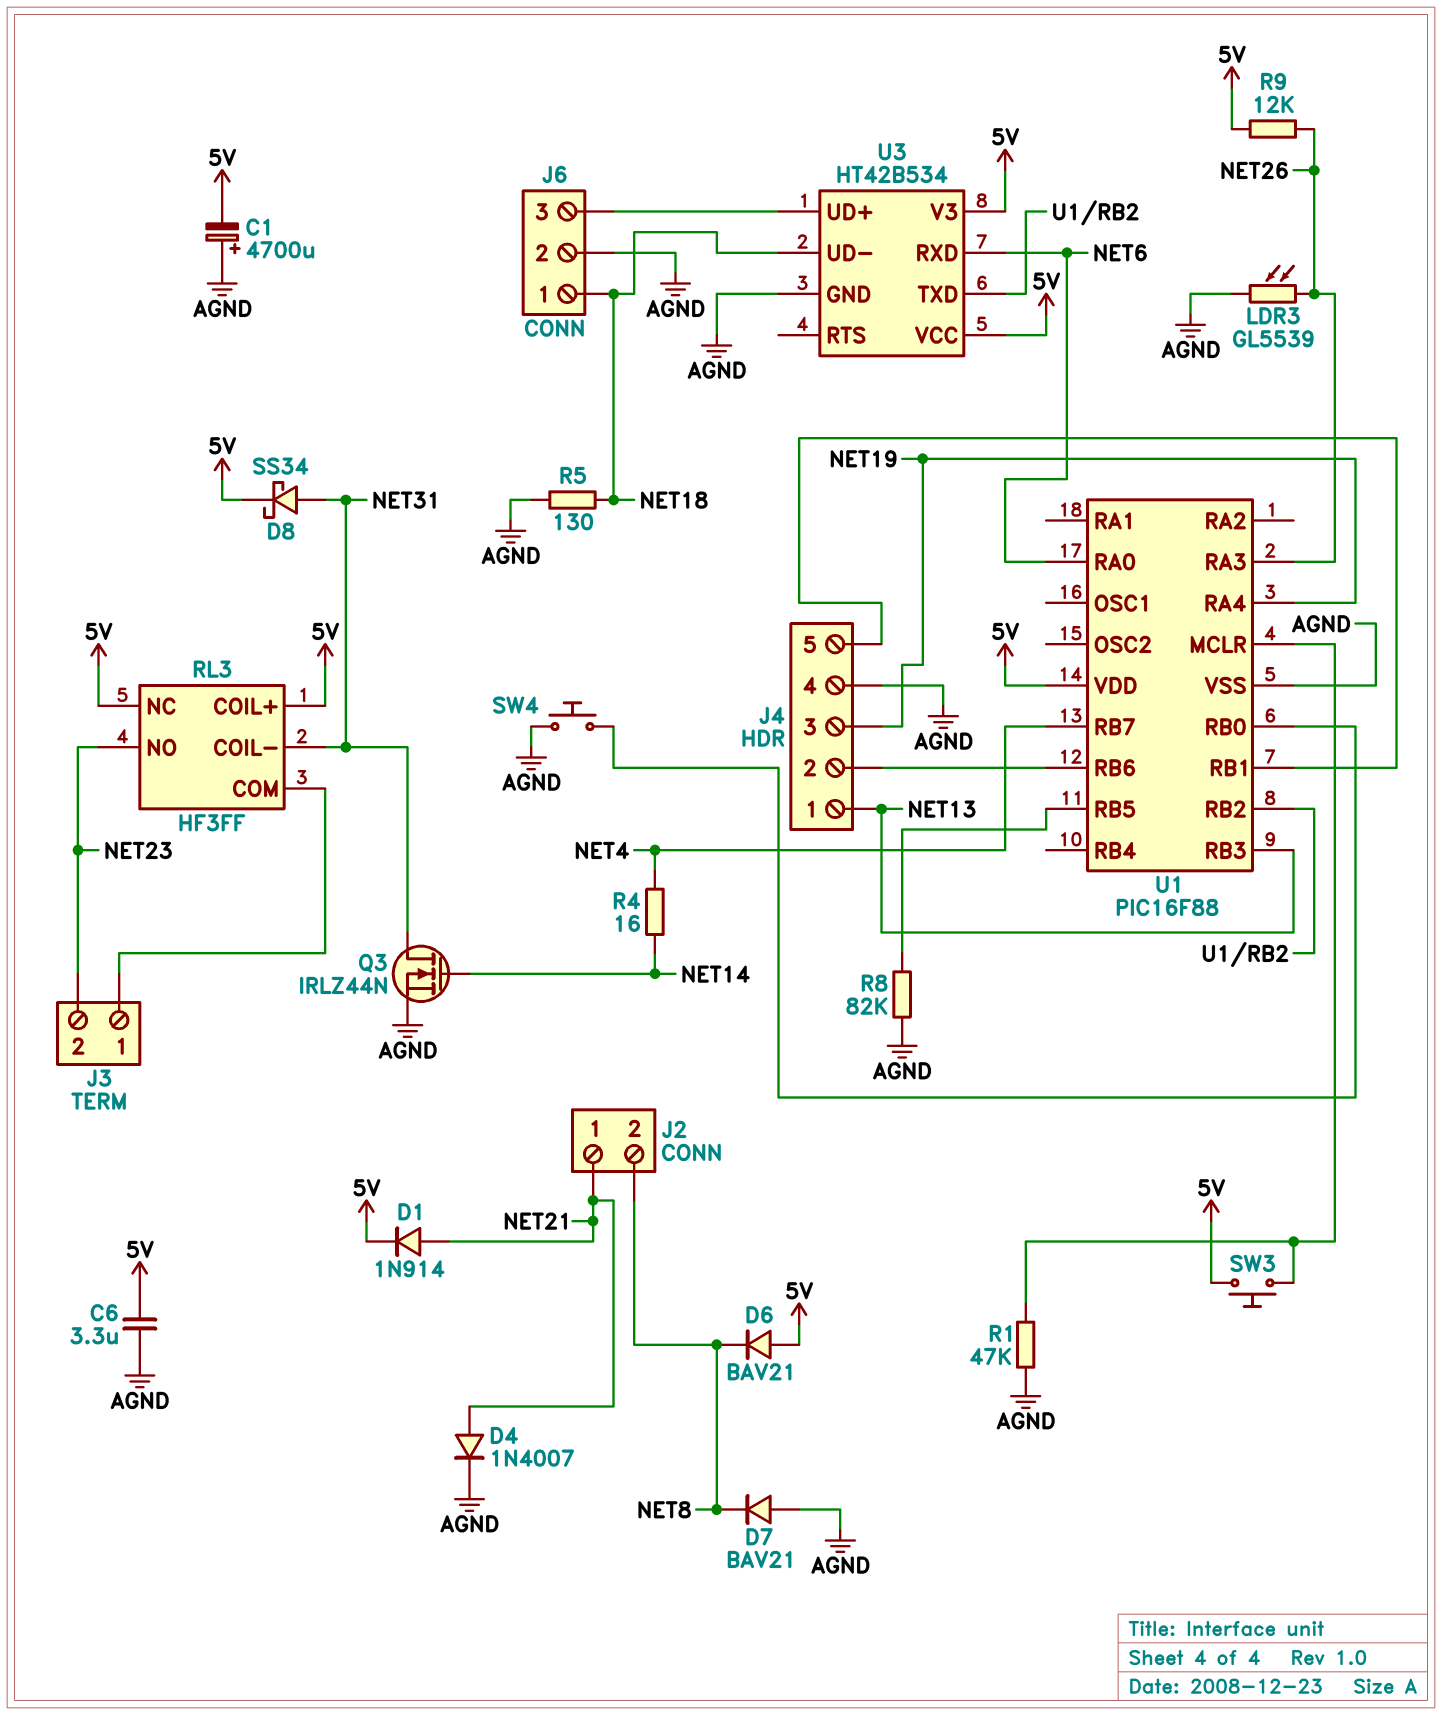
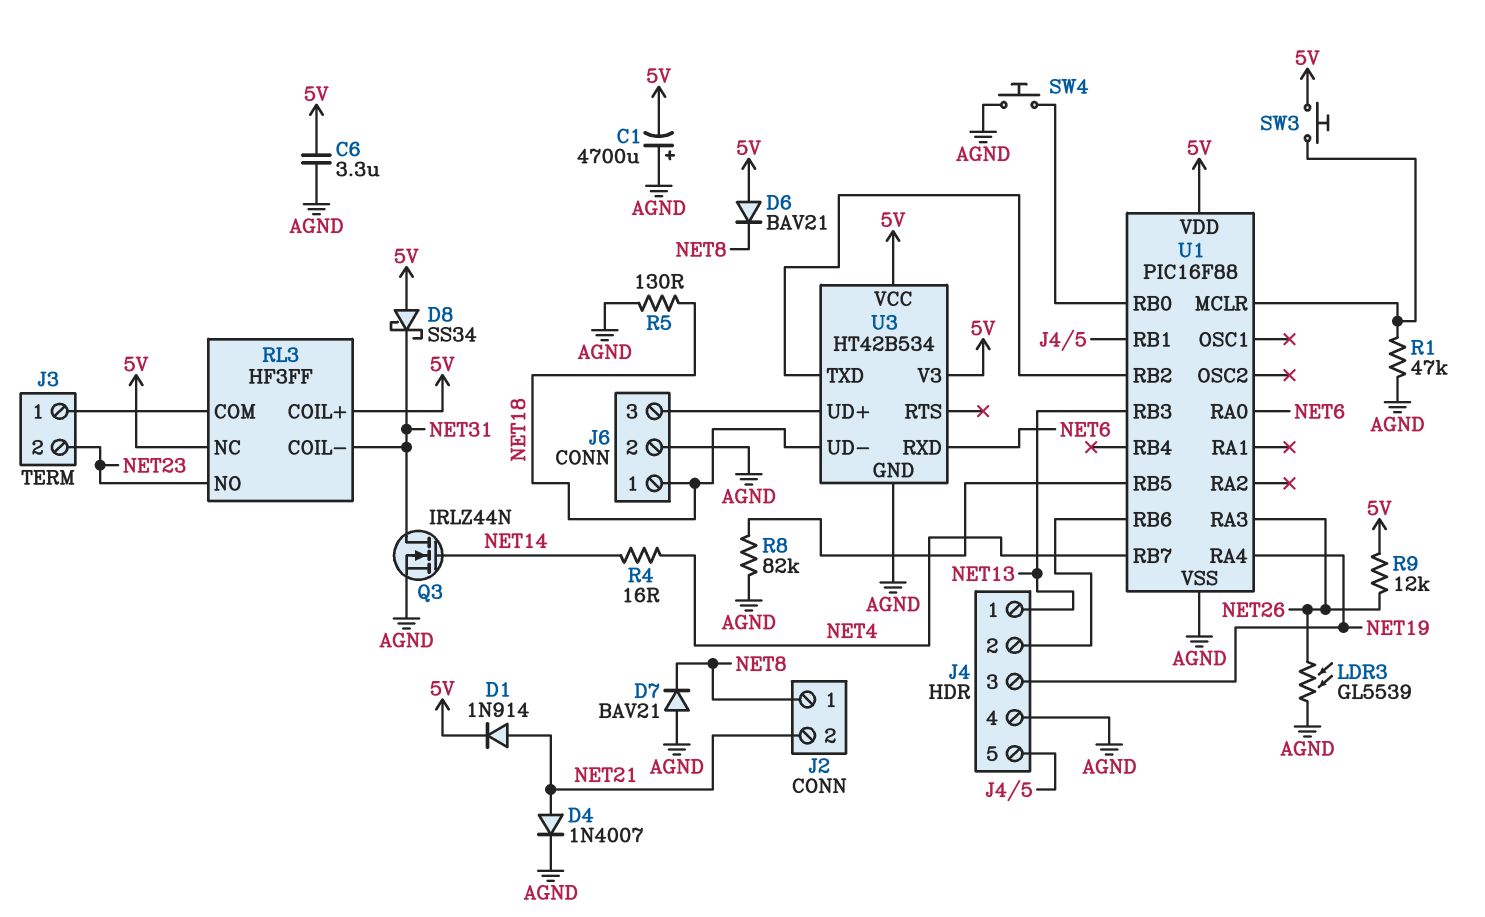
D8: schottky SS34 (A NET31, K 5V) -> schottky SS34 (A 5V, K NET31)
J2 pin 1: NET21 -> NET8
J2 pin 2: NET8 -> NET21

